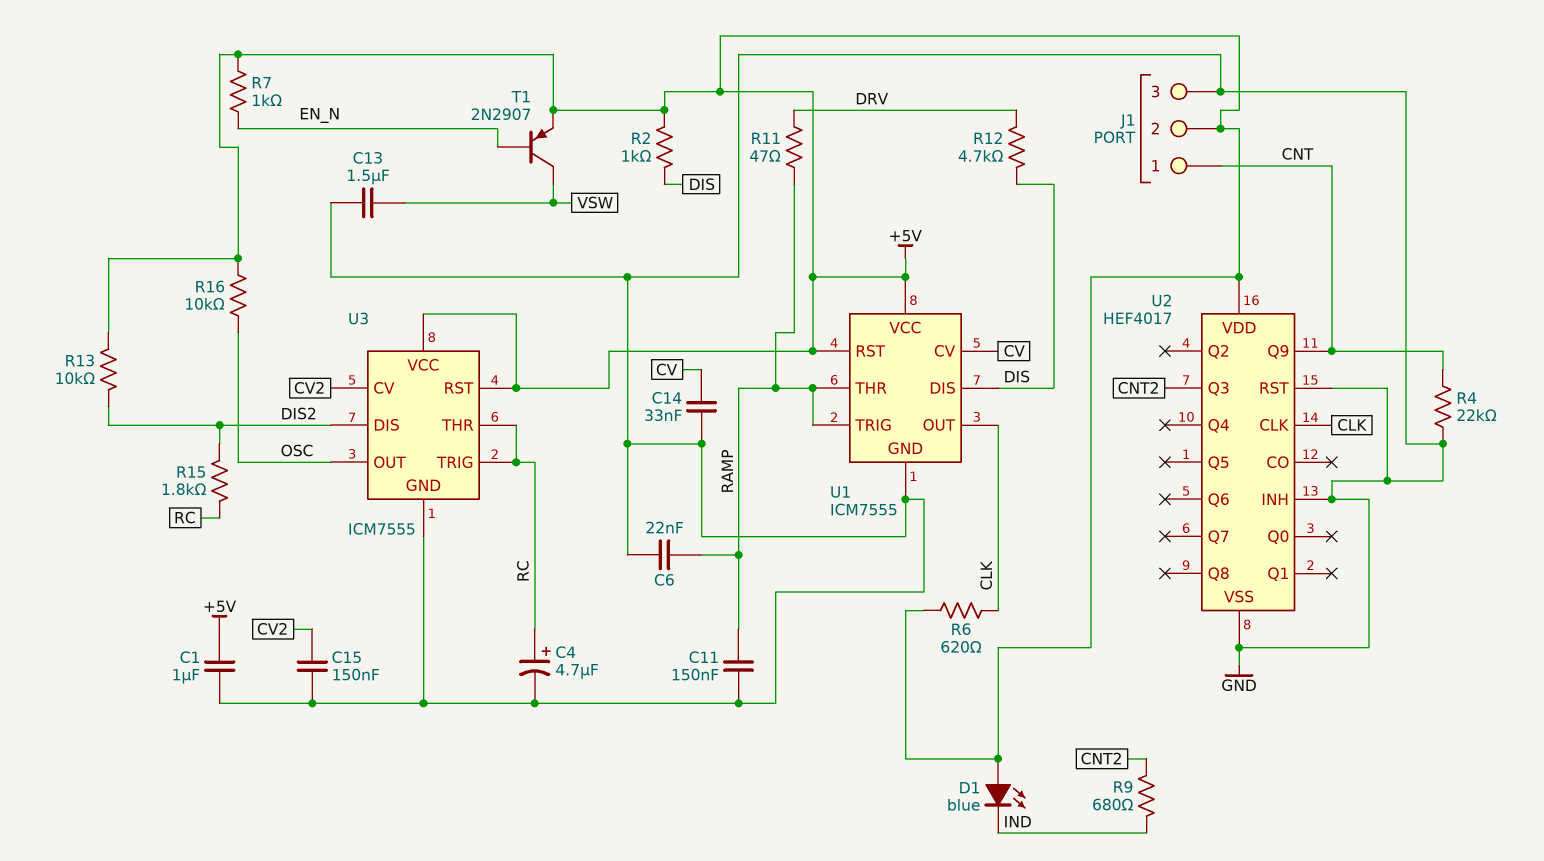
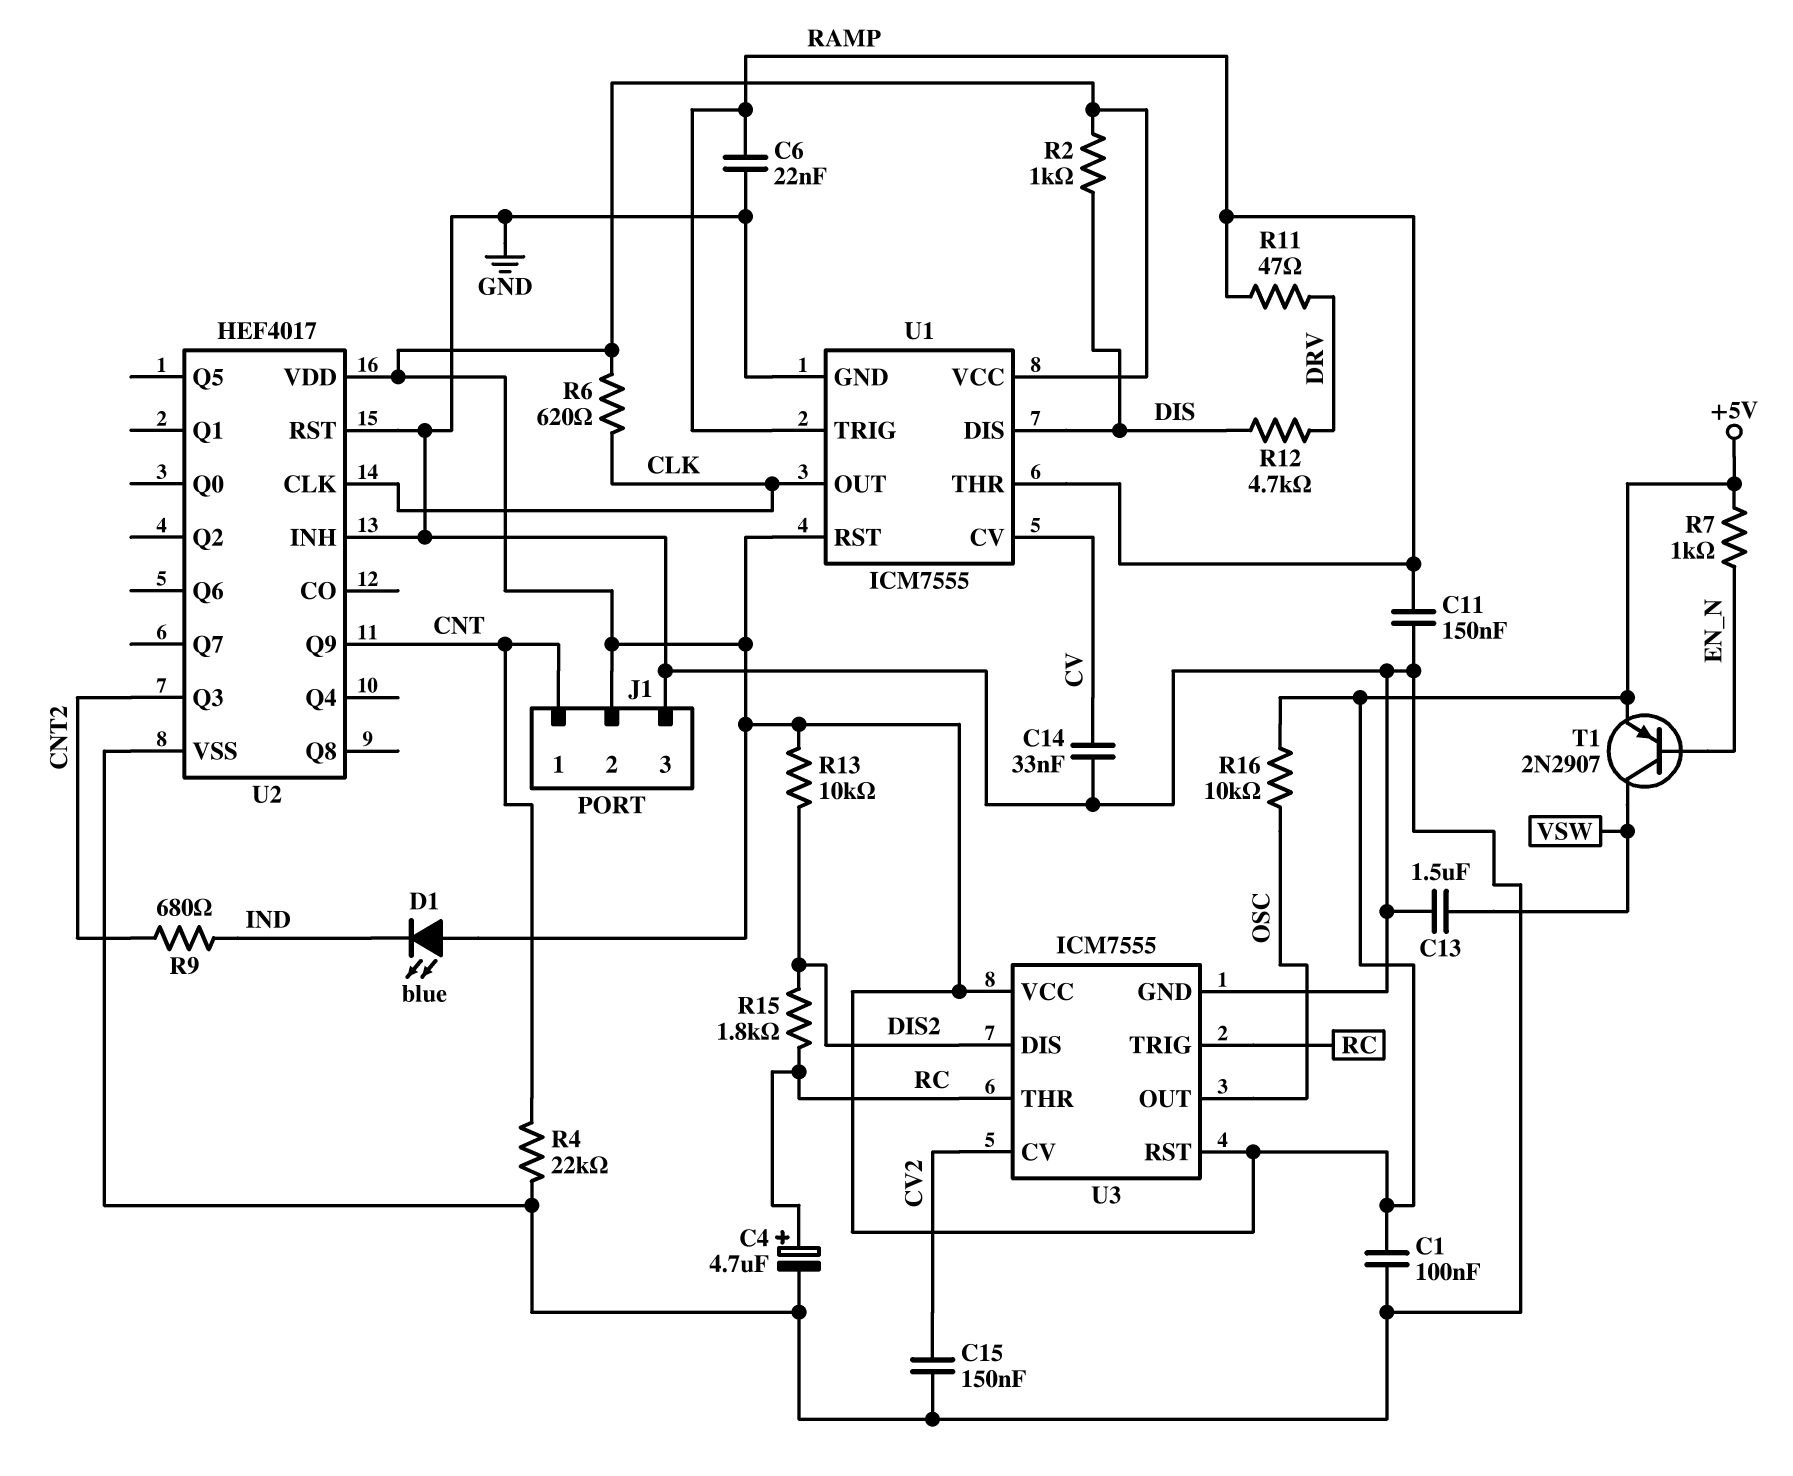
C1: 1uF (+5V, GND) -> 100nF (+5V, GND)

